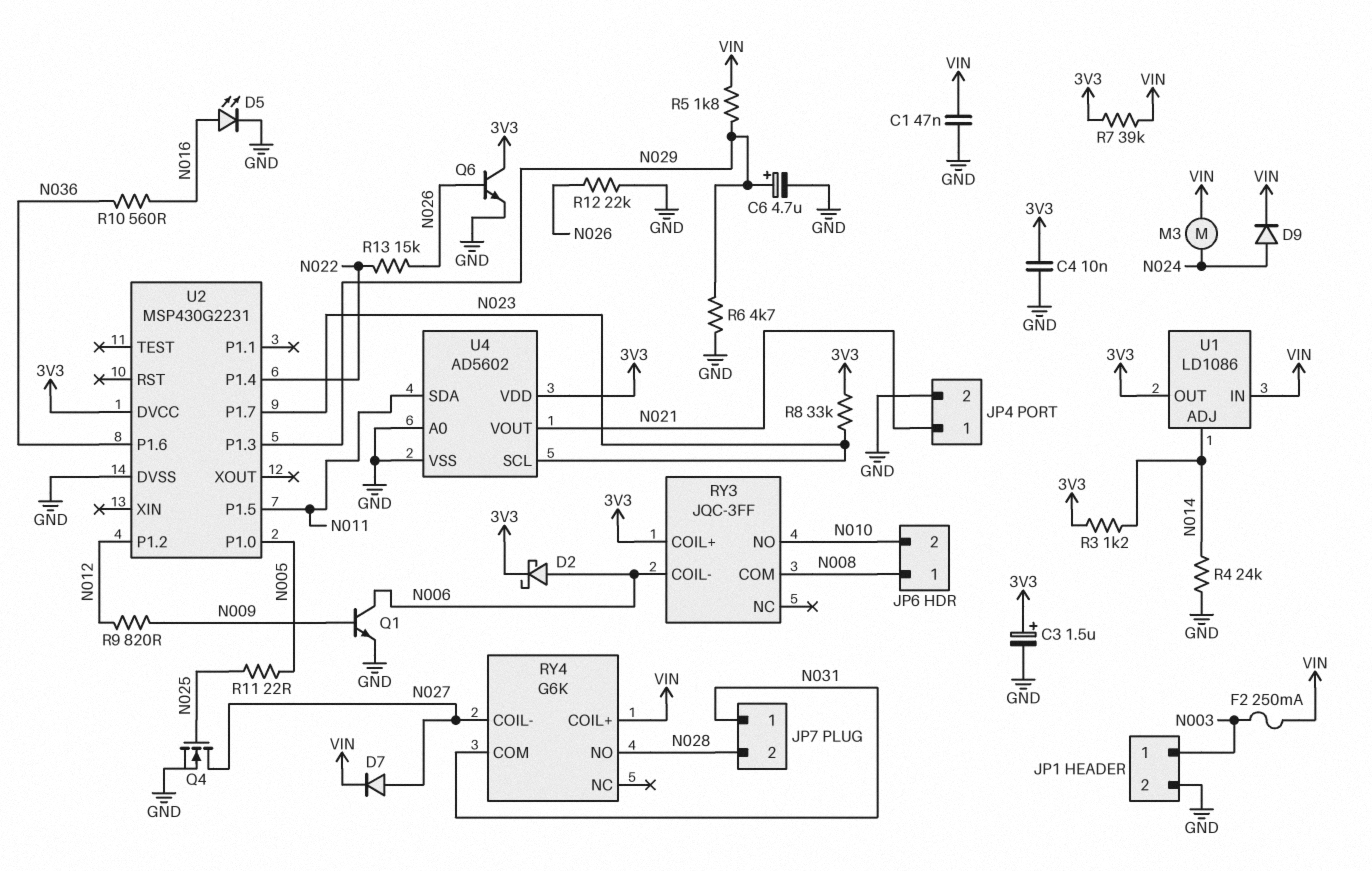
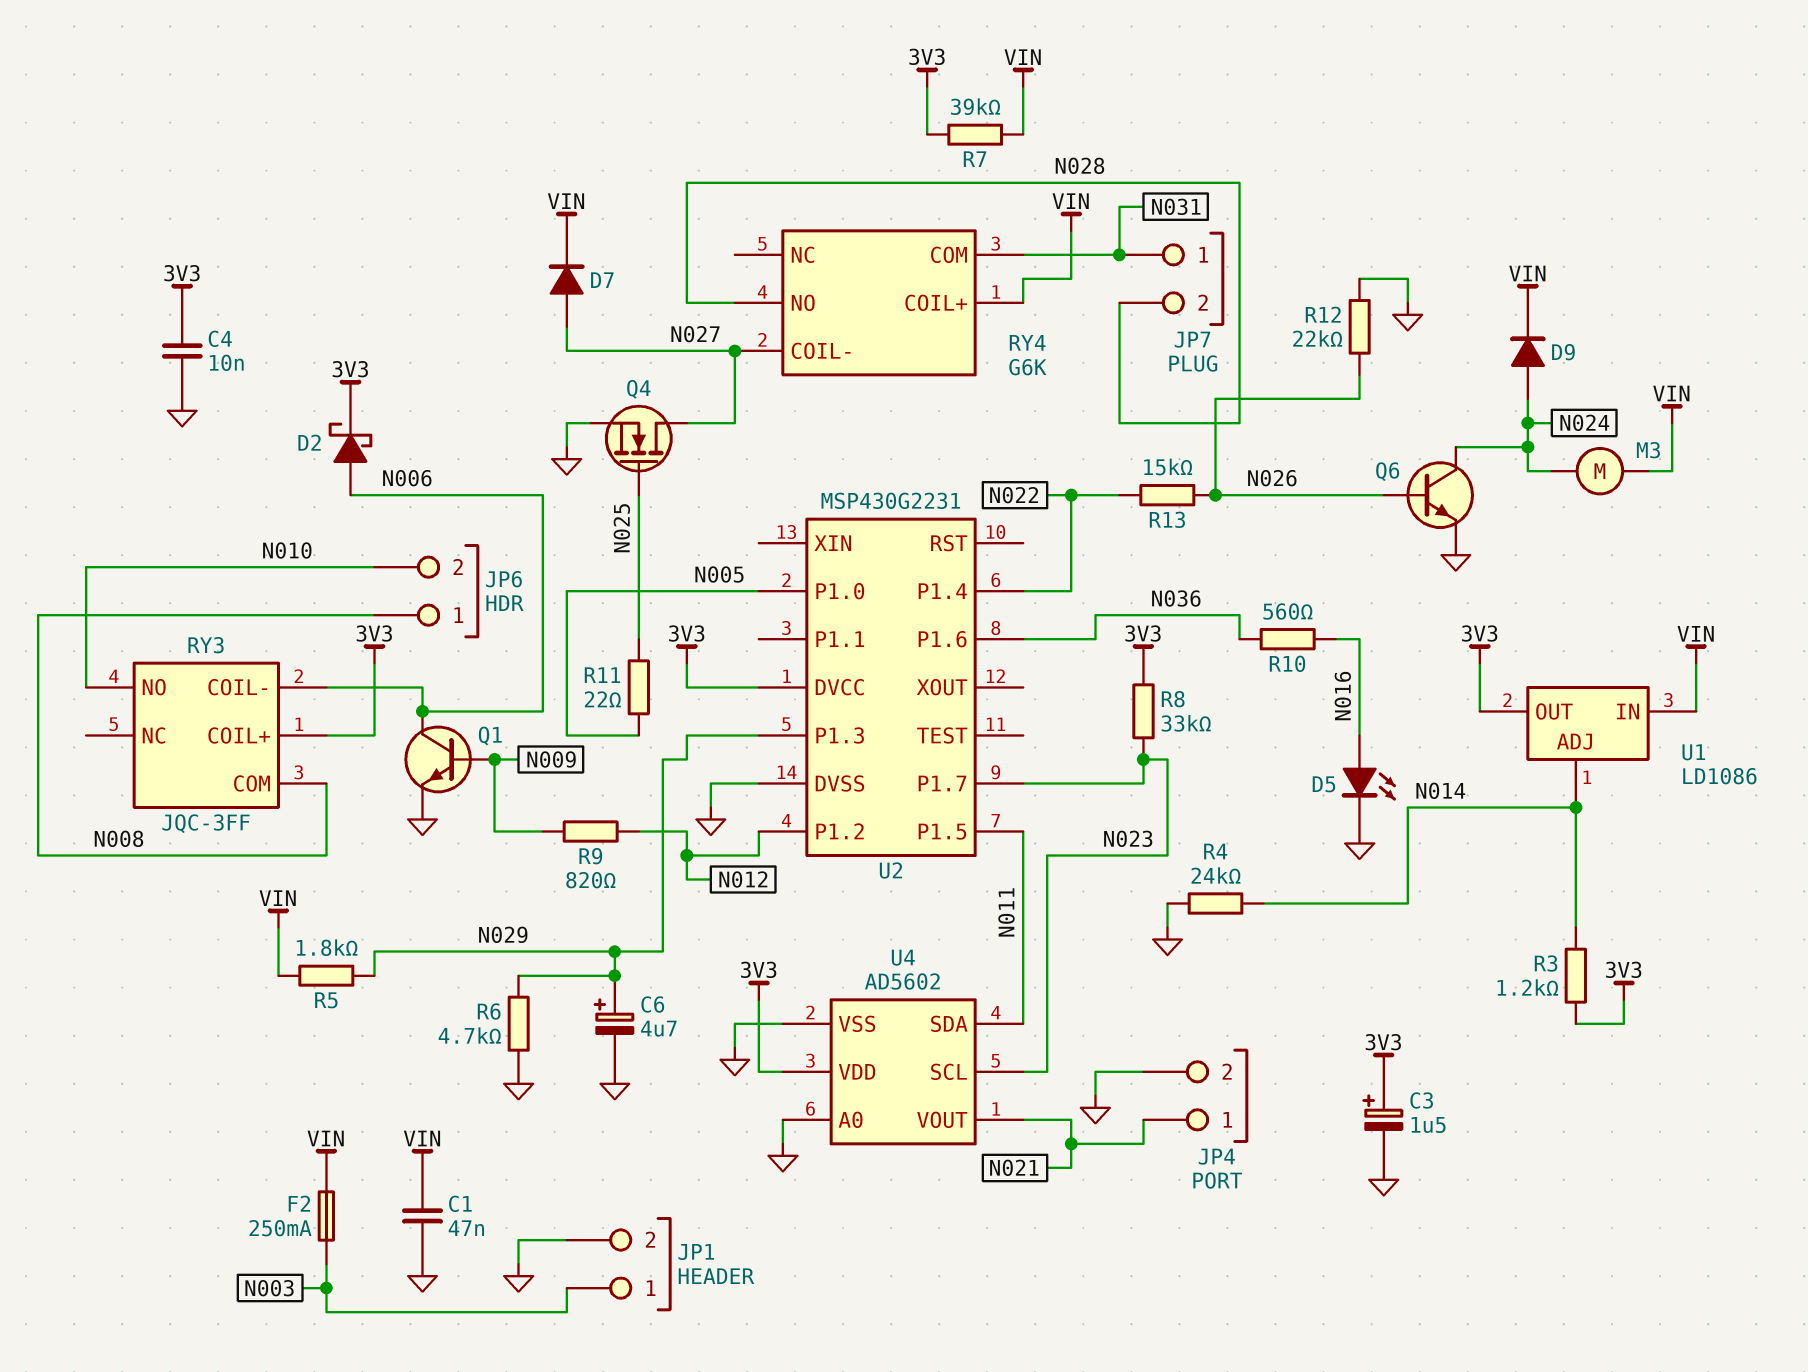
Q6: NPN (B N026, C 3V3, E GND) -> NPN (B N026, C N024, E GND)

